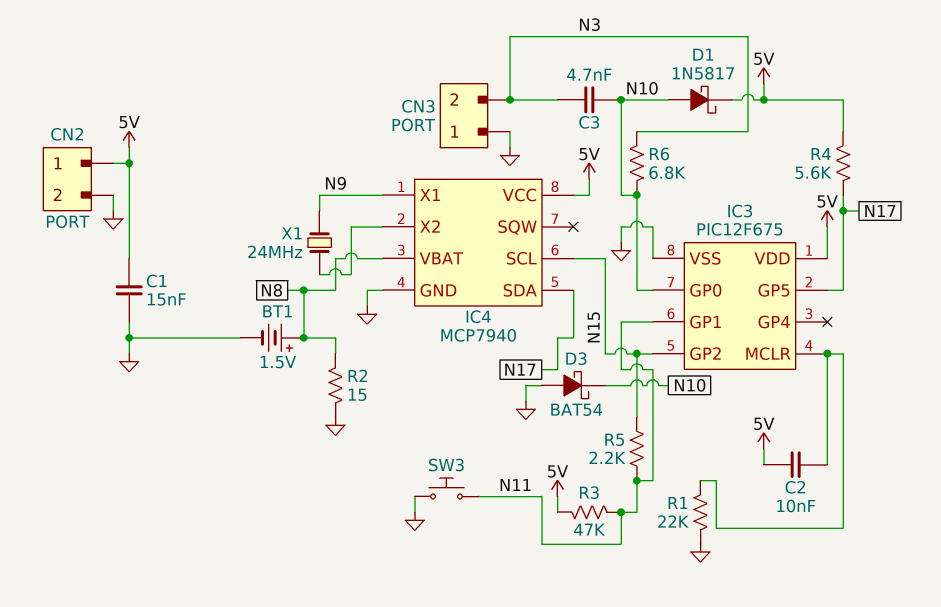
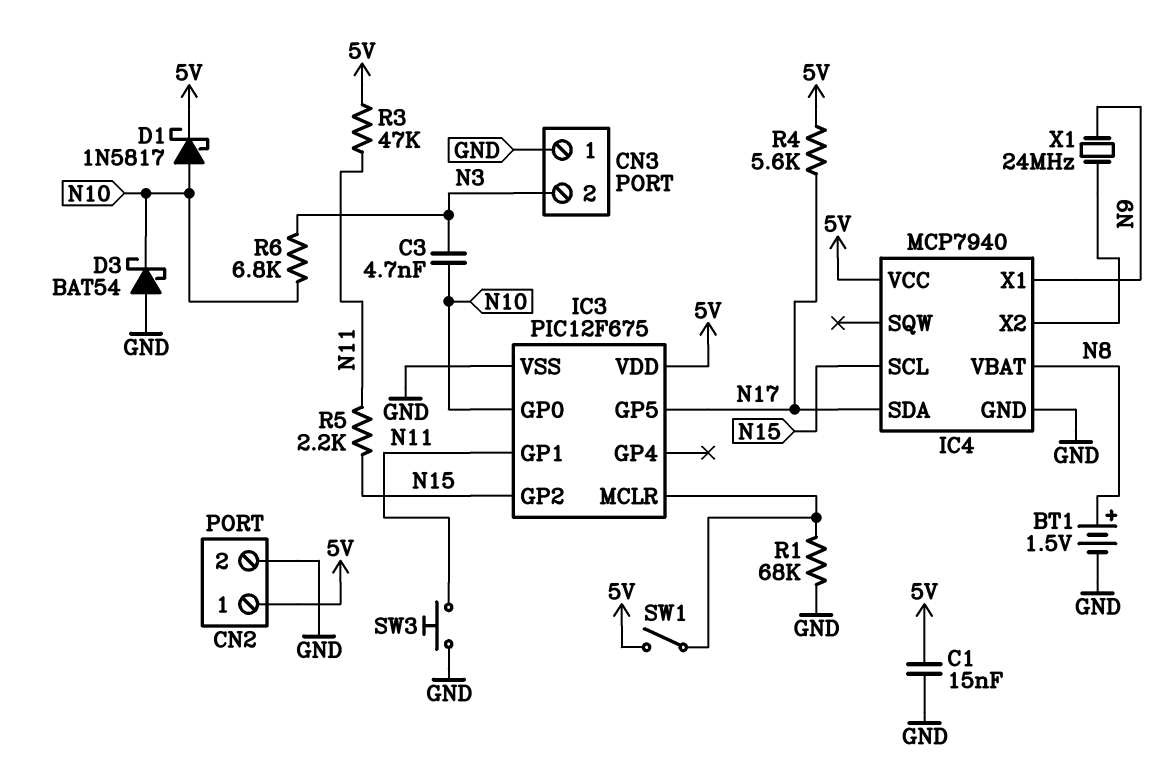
C2: 10nF (5V, IC3/MCLR) -> none
R1: 22k (GND, IC3/MCLR) -> 68k (GND, IC3/MCLR)
R2: 15 (GND, N8) -> none
SW1: none -> switch (5V, IC3/MCLR)

